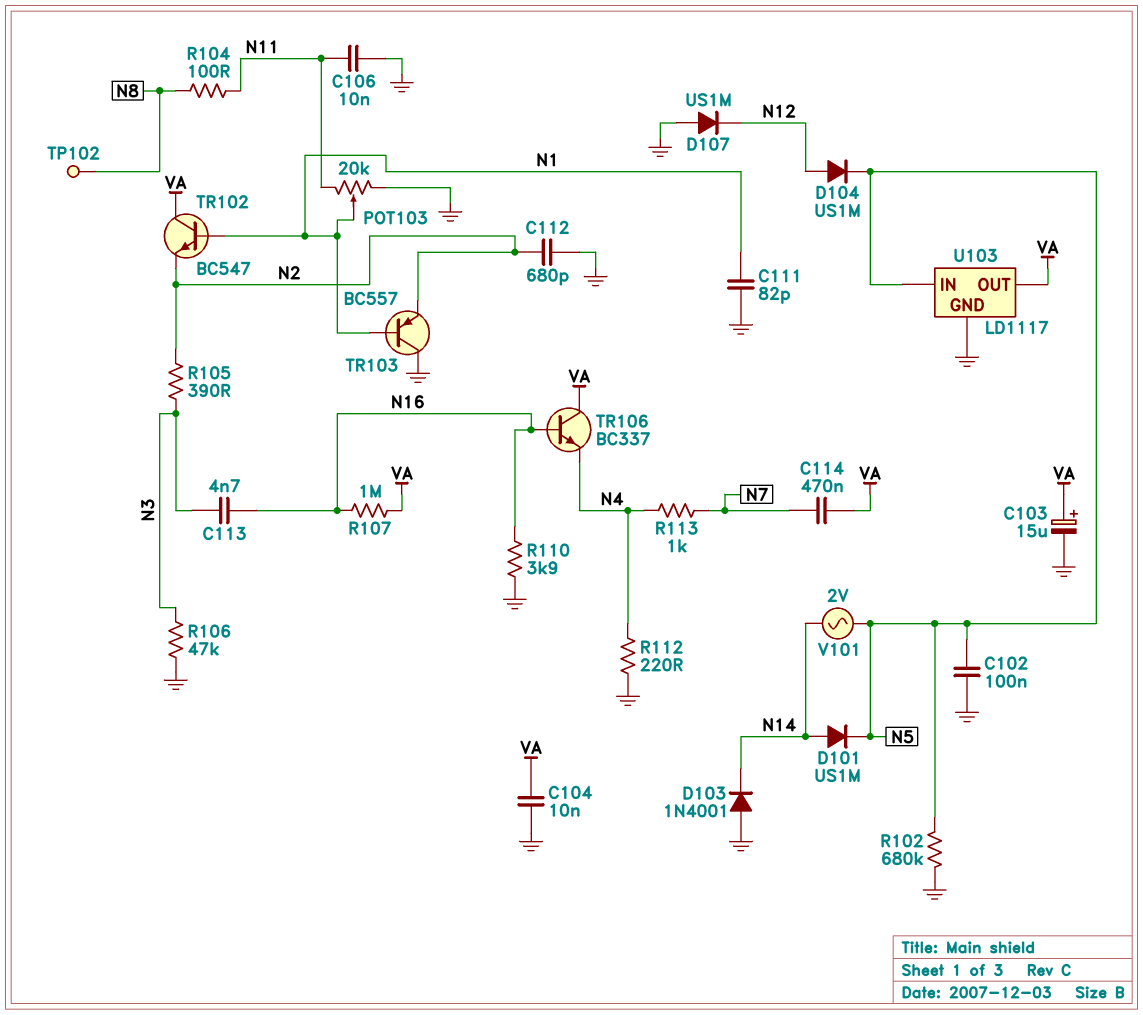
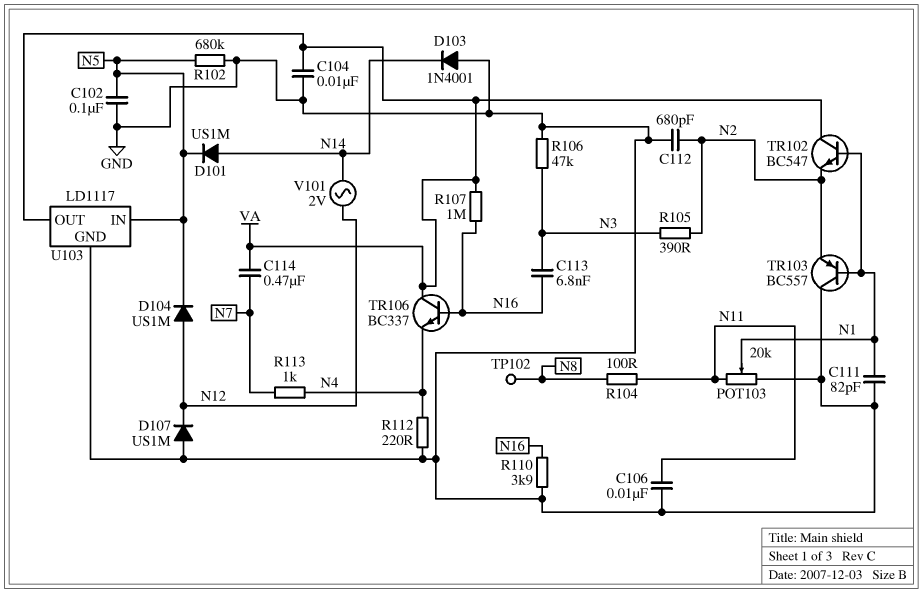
C103: 15uF (plus VA, minus GND) -> none
C113: 4.7nF (N3, N16) -> 6.8nF (N3, N16)
V101: AC 2V (N5, N14) -> AC 2V (N12, N14)

